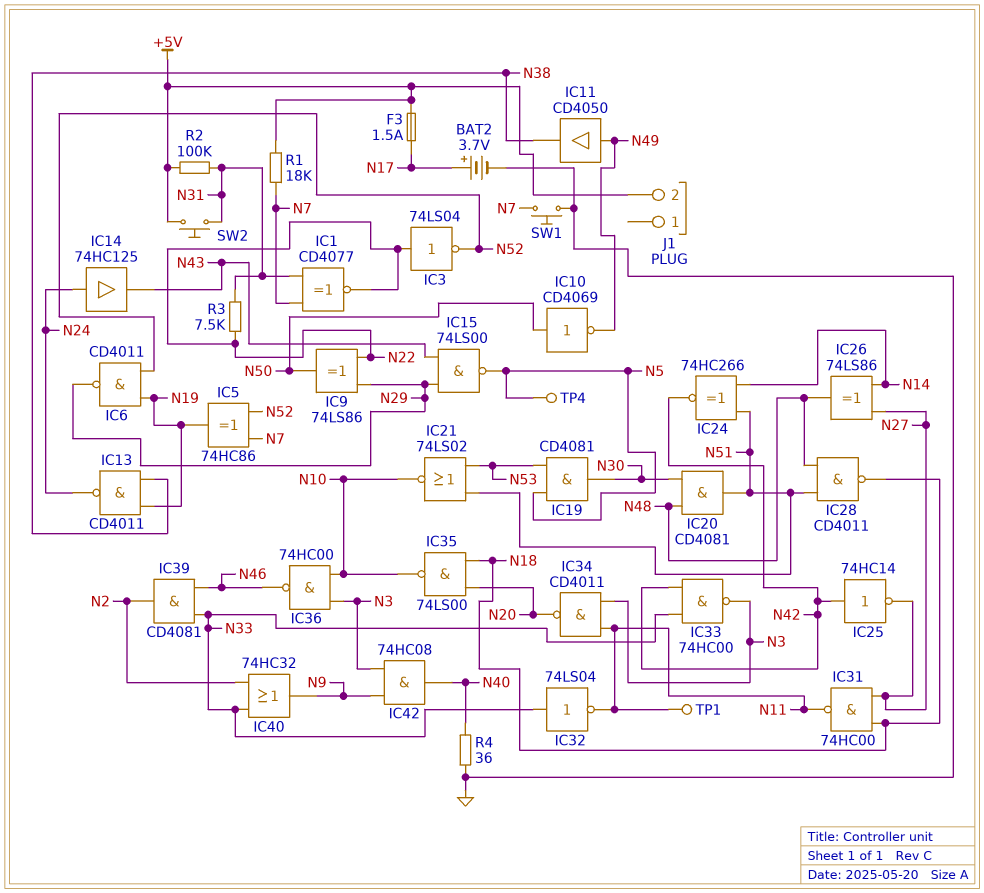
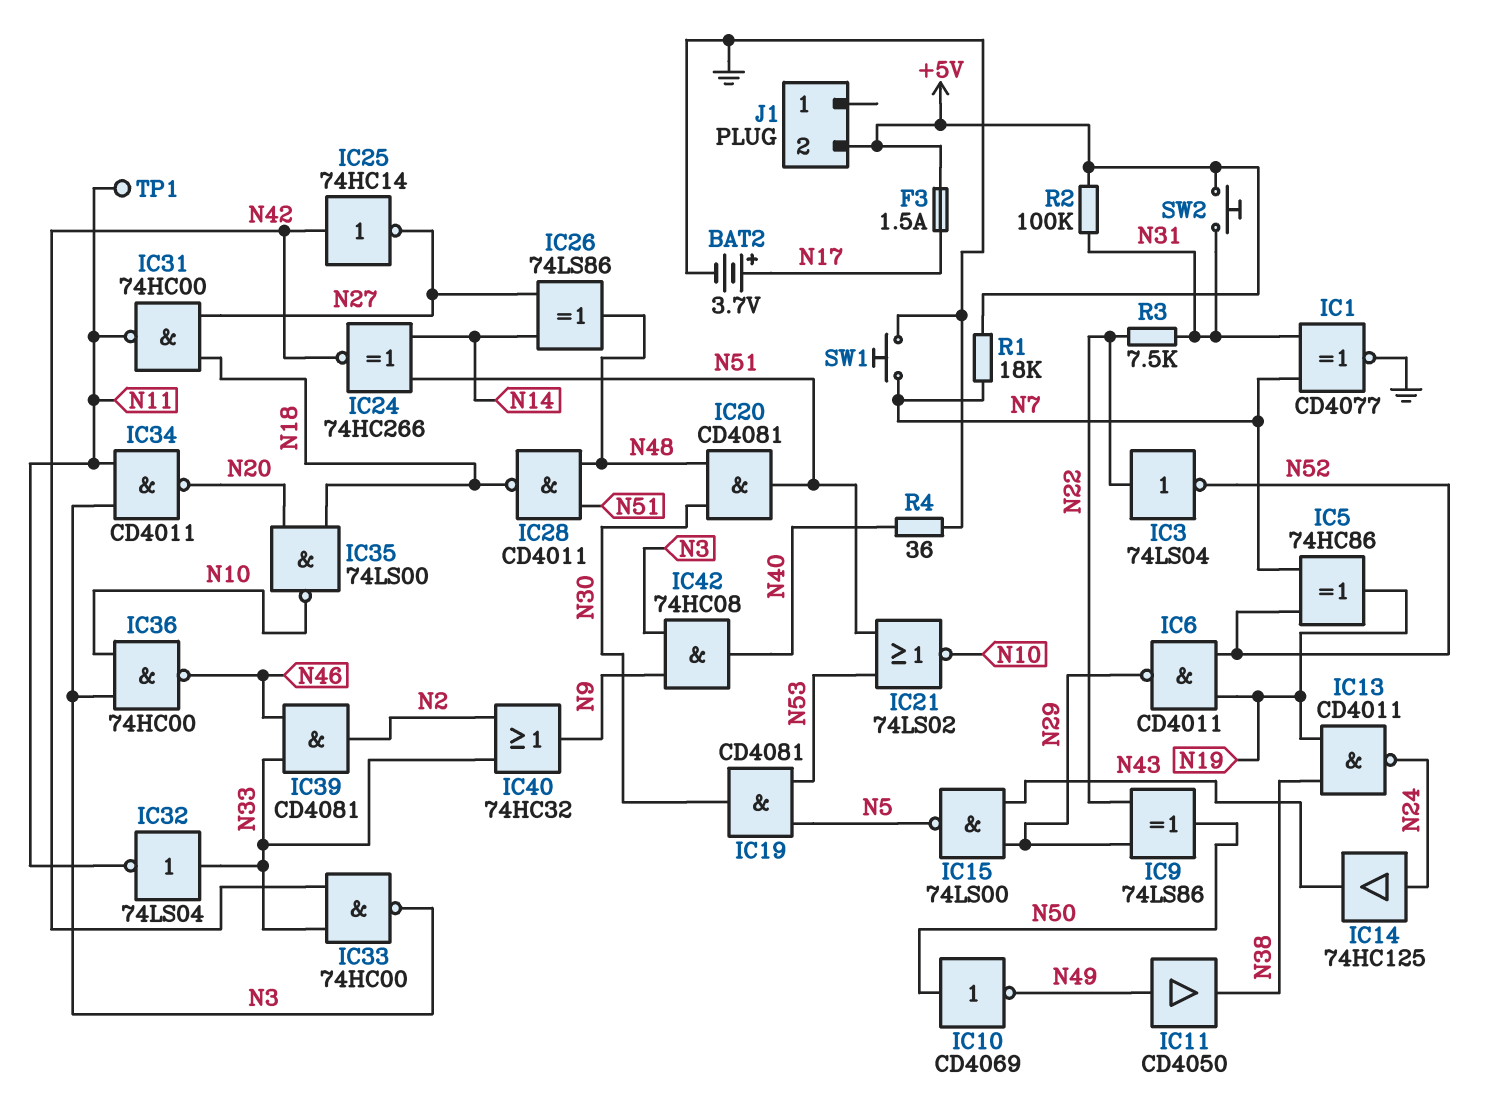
IC1: XNOR CD4077 (in N7, in N31, out N22) -> XNOR CD4077 (in N7, in N31, out GND)
TP4: test point (N5) -> none

